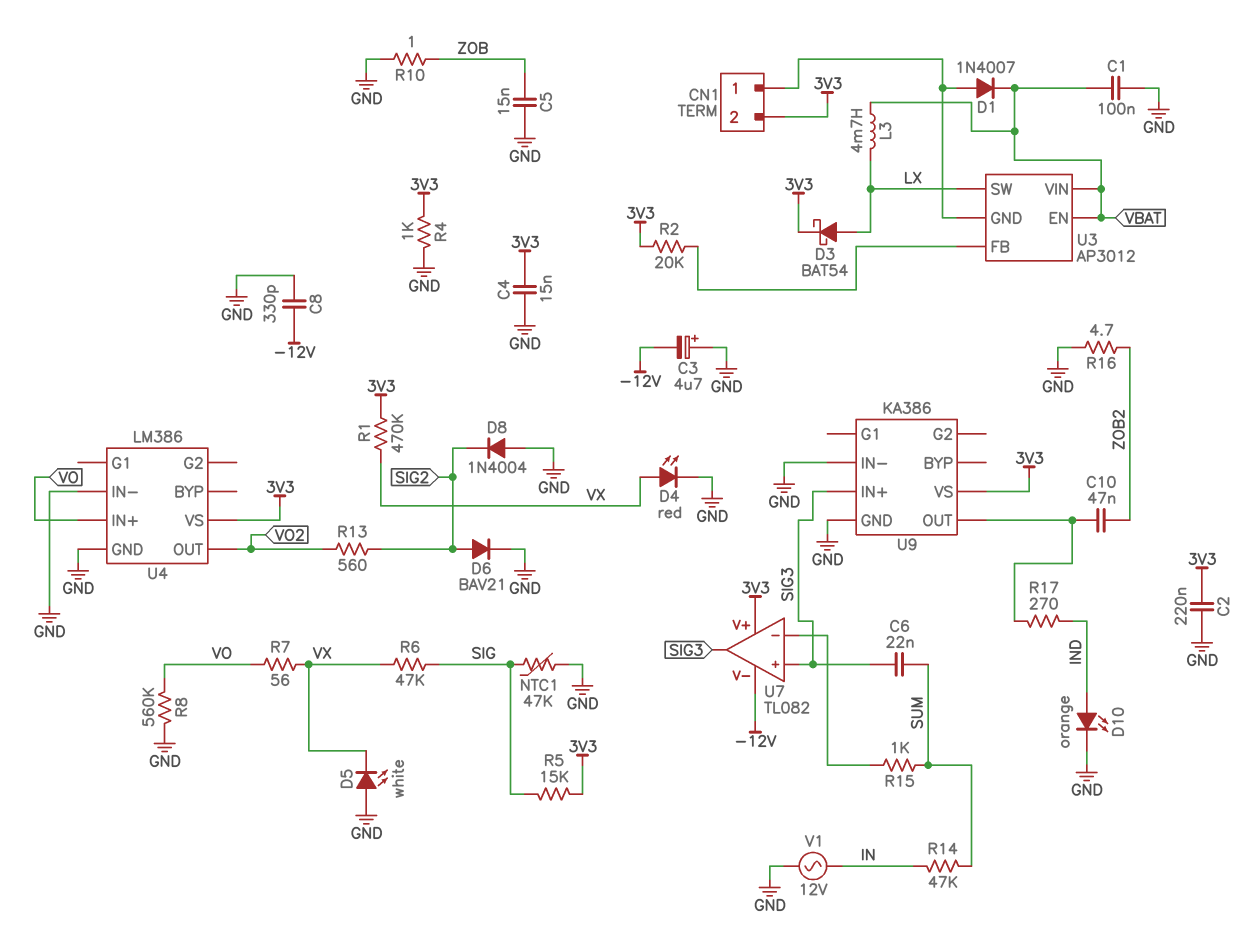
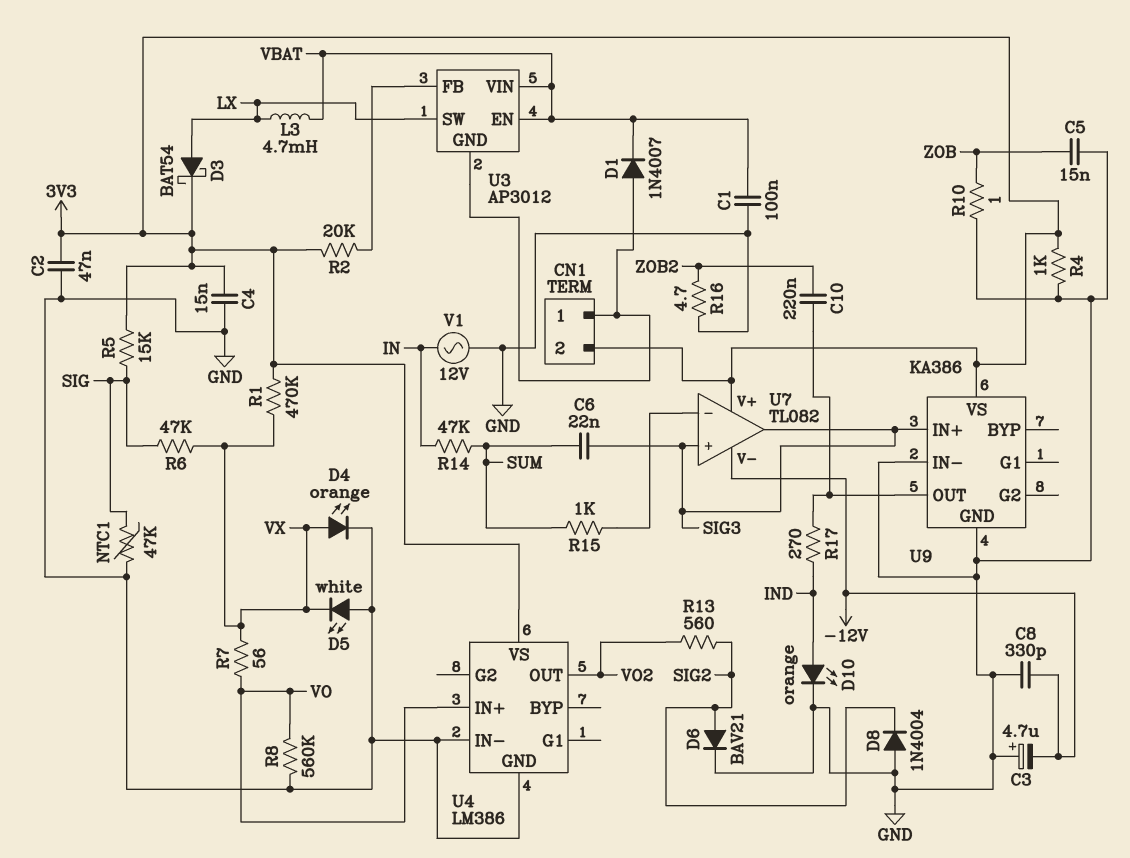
C2: 220nF (3V3, GND) -> 47nF (3V3, GND)
C10: 47nF (U9/OUT, ZOB2) -> 220nF (U9/OUT, ZOB2)
D4: LED red (A VX, K GND) -> LED orange (A VX, K GND)

